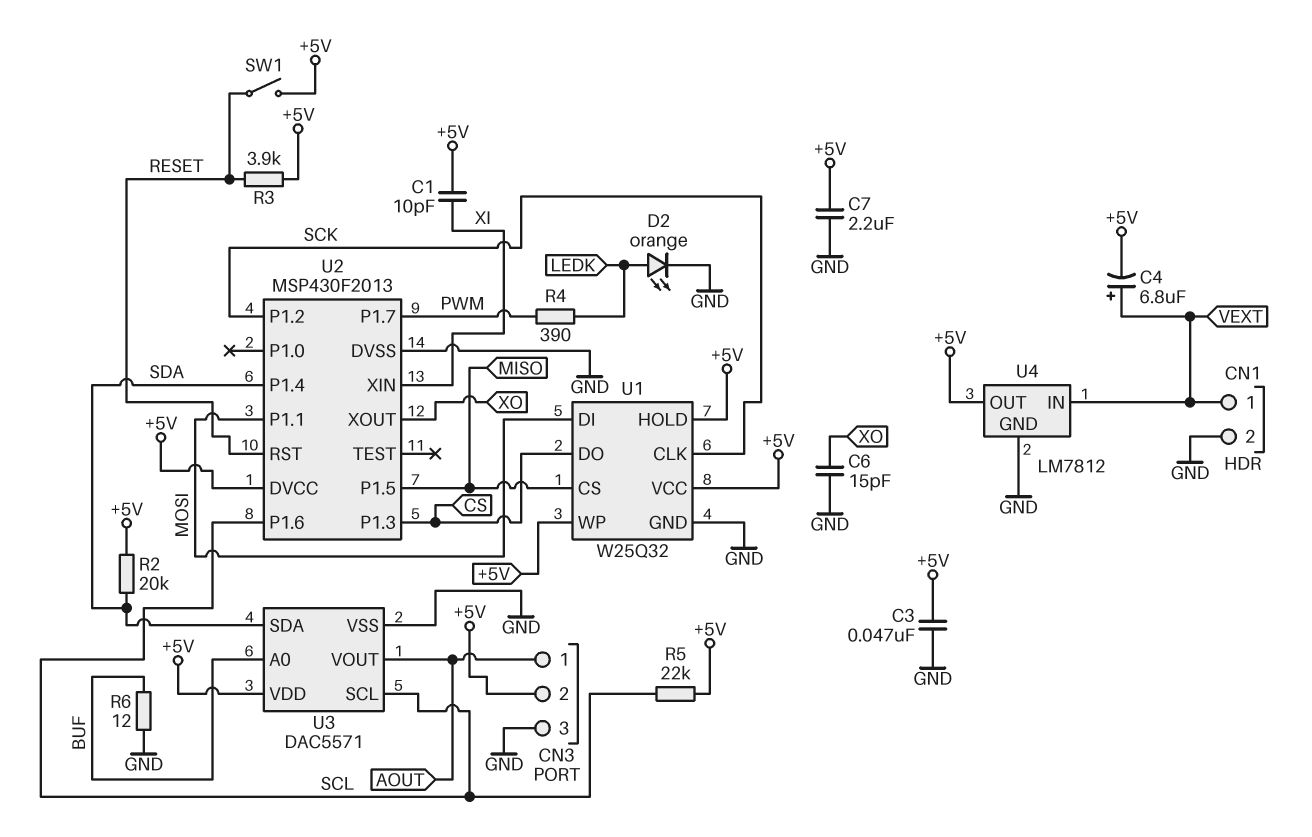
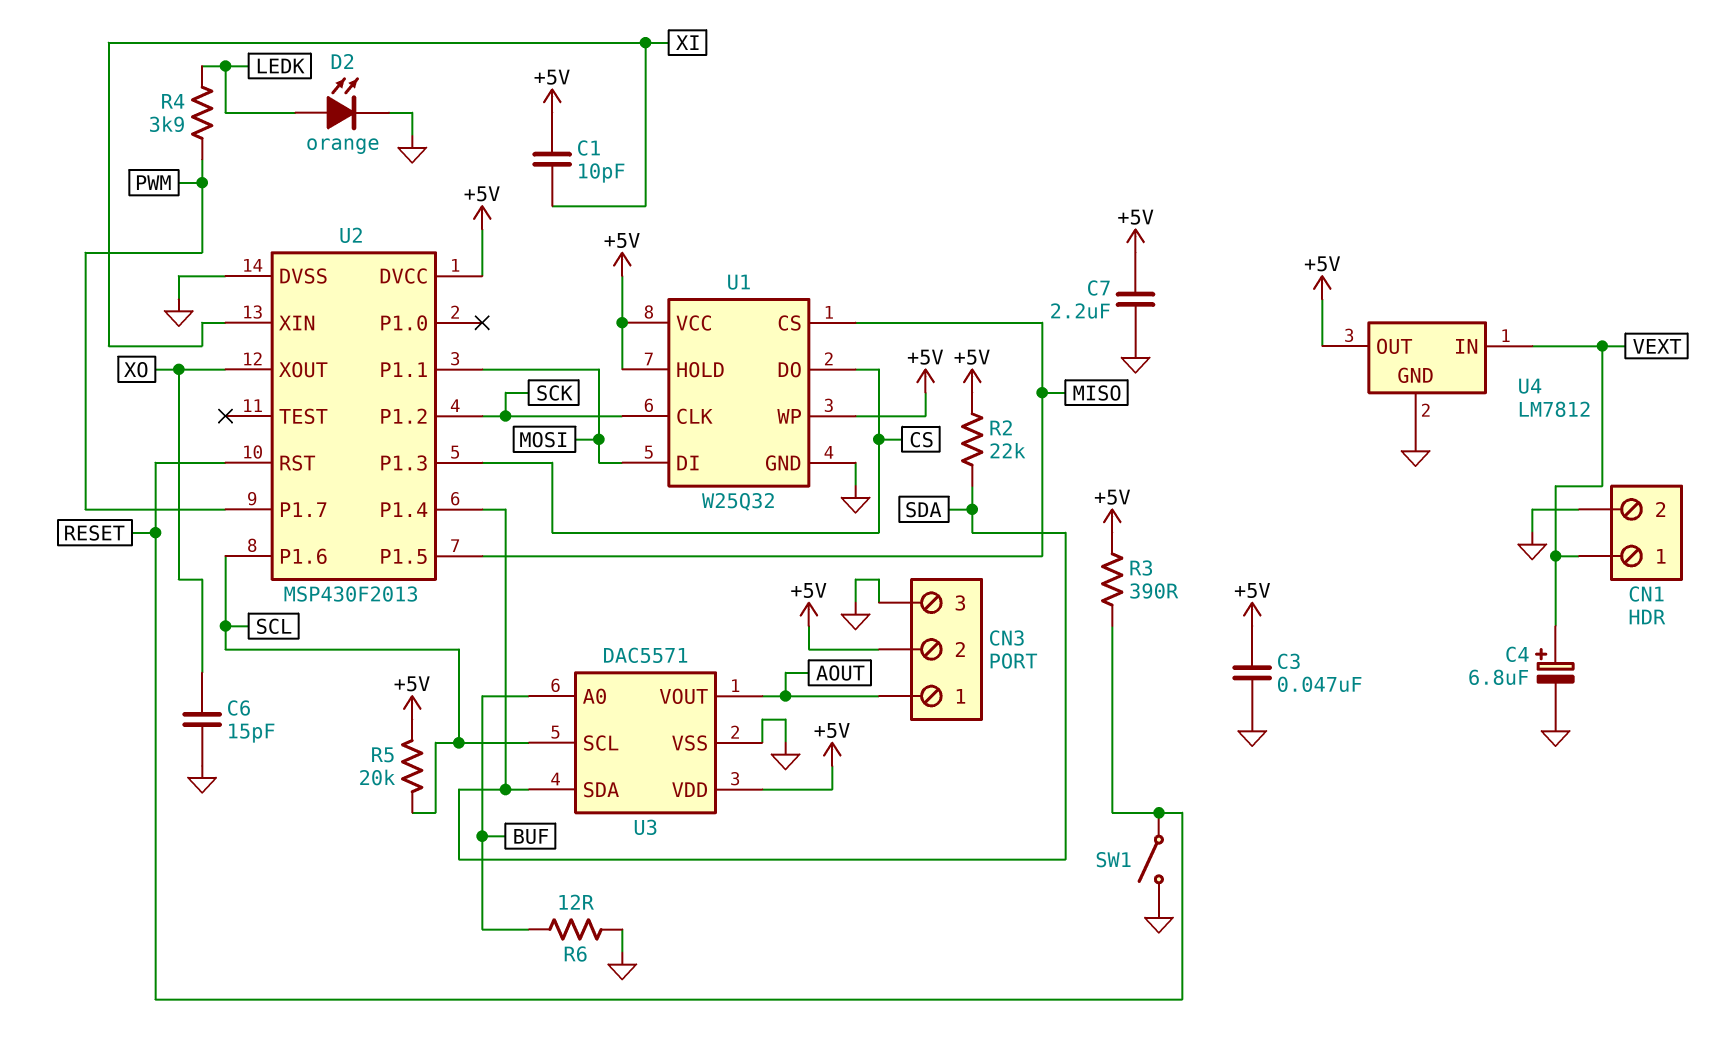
C4: 6.8uF (plus VEXT, minus +5V) -> 6.8uF (plus VEXT, minus GND)
R2: 20k (+5V, SDA) -> 22k (+5V, SDA)
R3: 3.9k (+5V, RESET) -> 390 (+5V, RESET)
R4: 390 (LEDK, PWM) -> 3.9k (LEDK, PWM)
R5: 22k (+5V, SCL) -> 20k (+5V, SCL)
SW1: switch (+5V, RESET) -> switch (GND, RESET)

